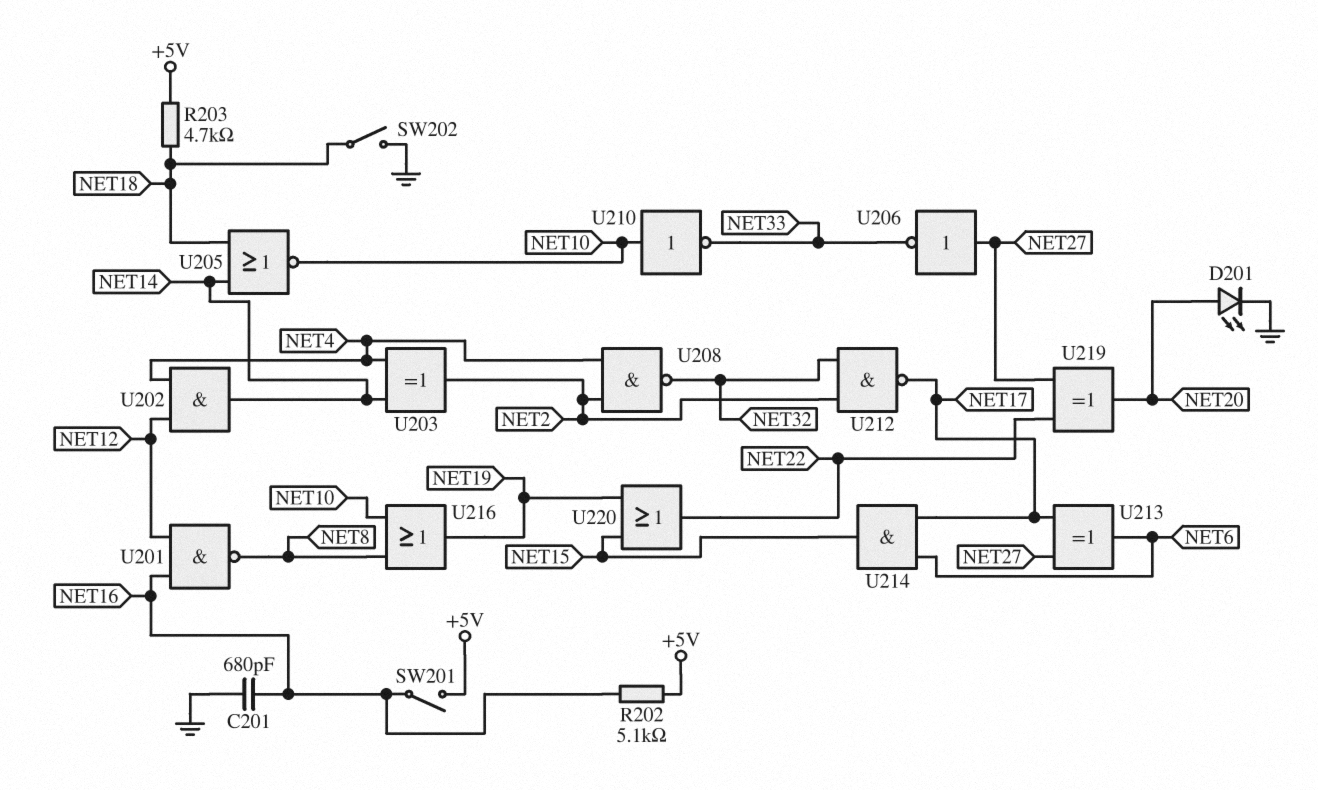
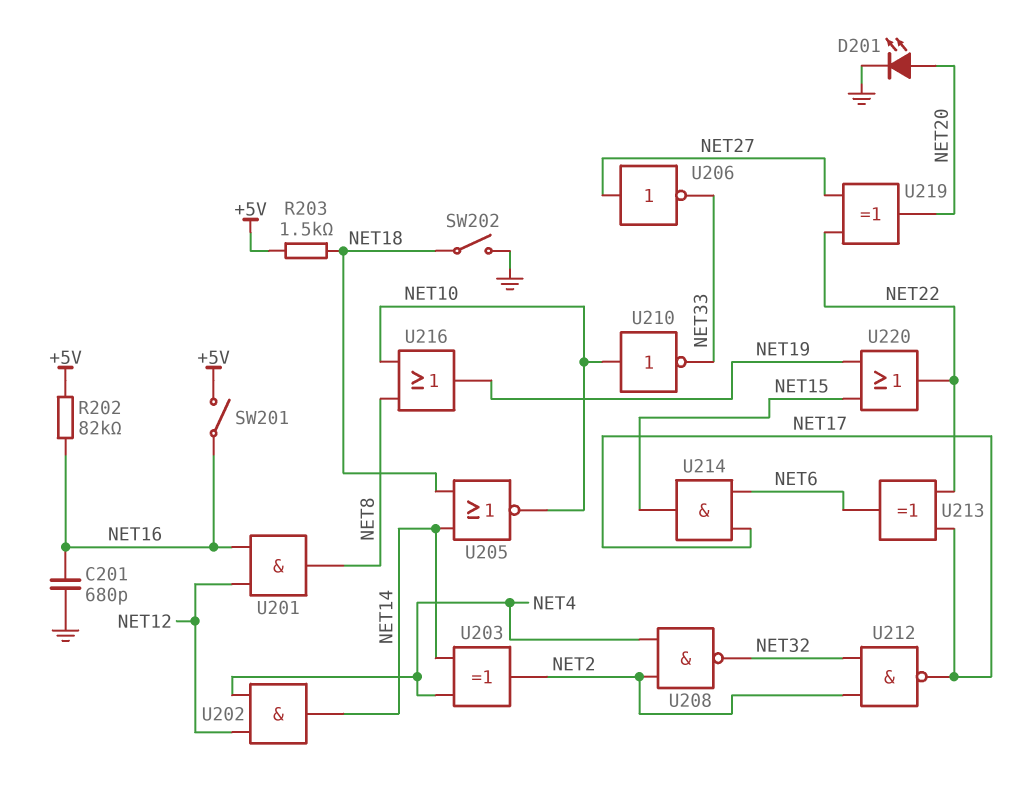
R202: 5.1k (+5V, NET16) -> 82k (+5V, NET16)
R203: 4.7k (+5V, NET18) -> 1.5k (+5V, NET18)
U201: NAND (in NET12, in NET16, out NET8) -> AND (in NET12, in NET16, out NET8)
U213: XOR (in NET17, in NET27, out NET6) -> XOR (in NET17, in NET22, out NET6)

